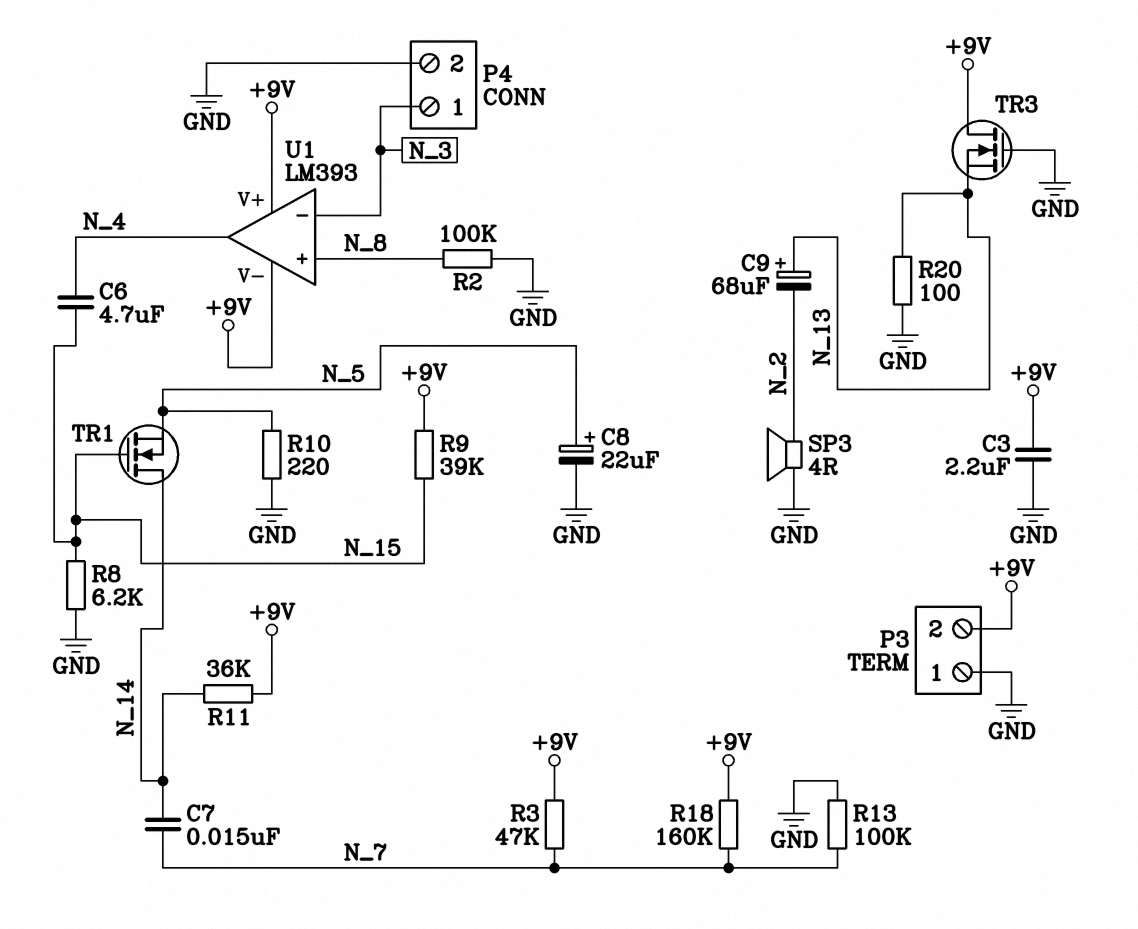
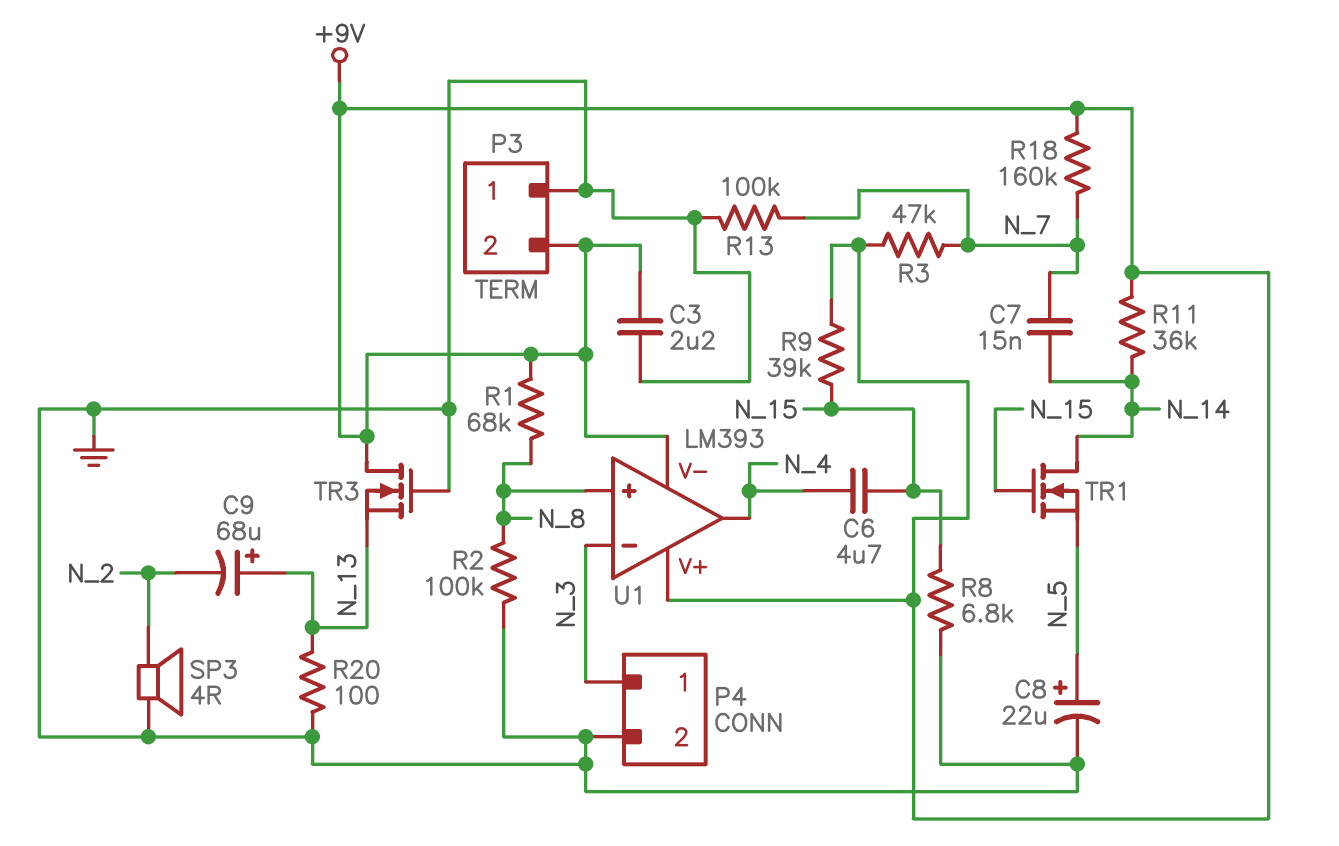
R1: none -> 68k (+9V, N_8)
R8: 6.2k (GND, N_15) -> 6.8k (GND, N_15)
R10: 220 (GND, N_5) -> none

